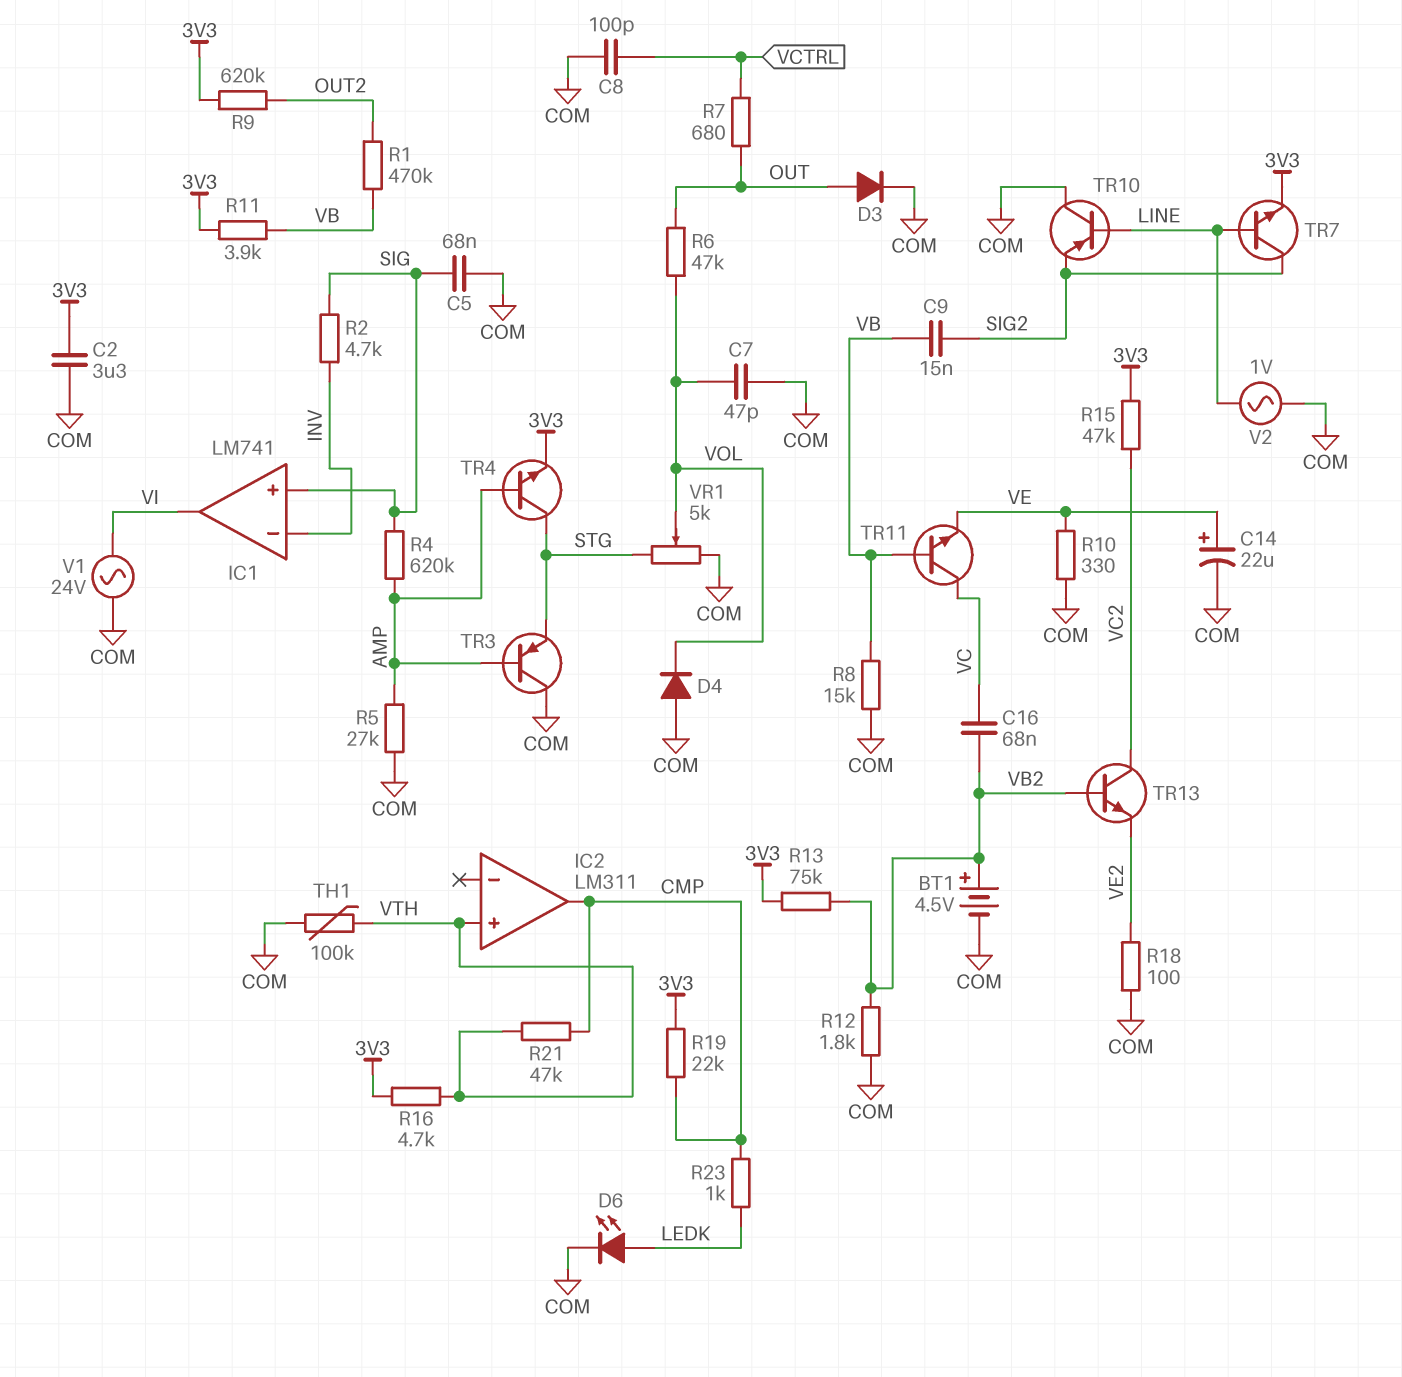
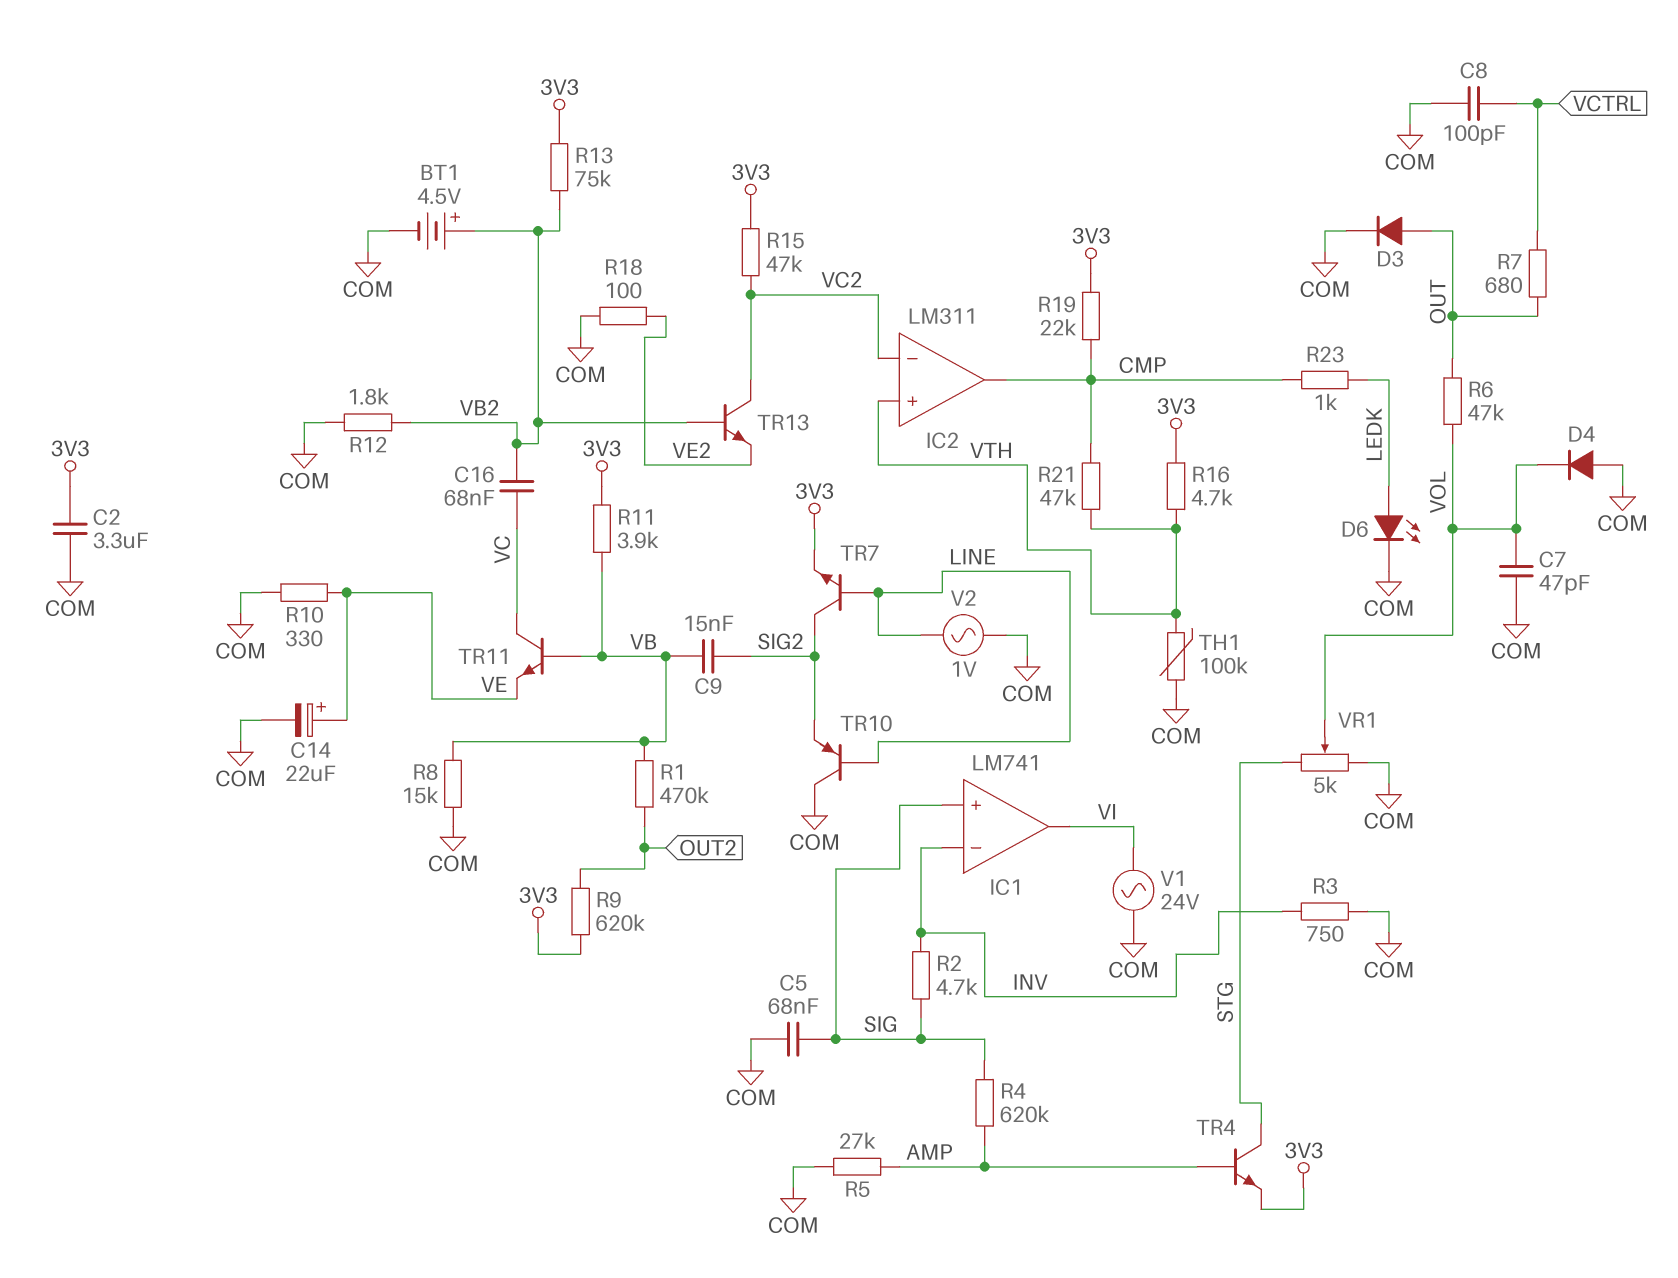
IC2 pin in-: none -> VC2
R3: none -> 750 (COM, INV)
TR3: PNP (B AMP, C COM, E STG) -> none

